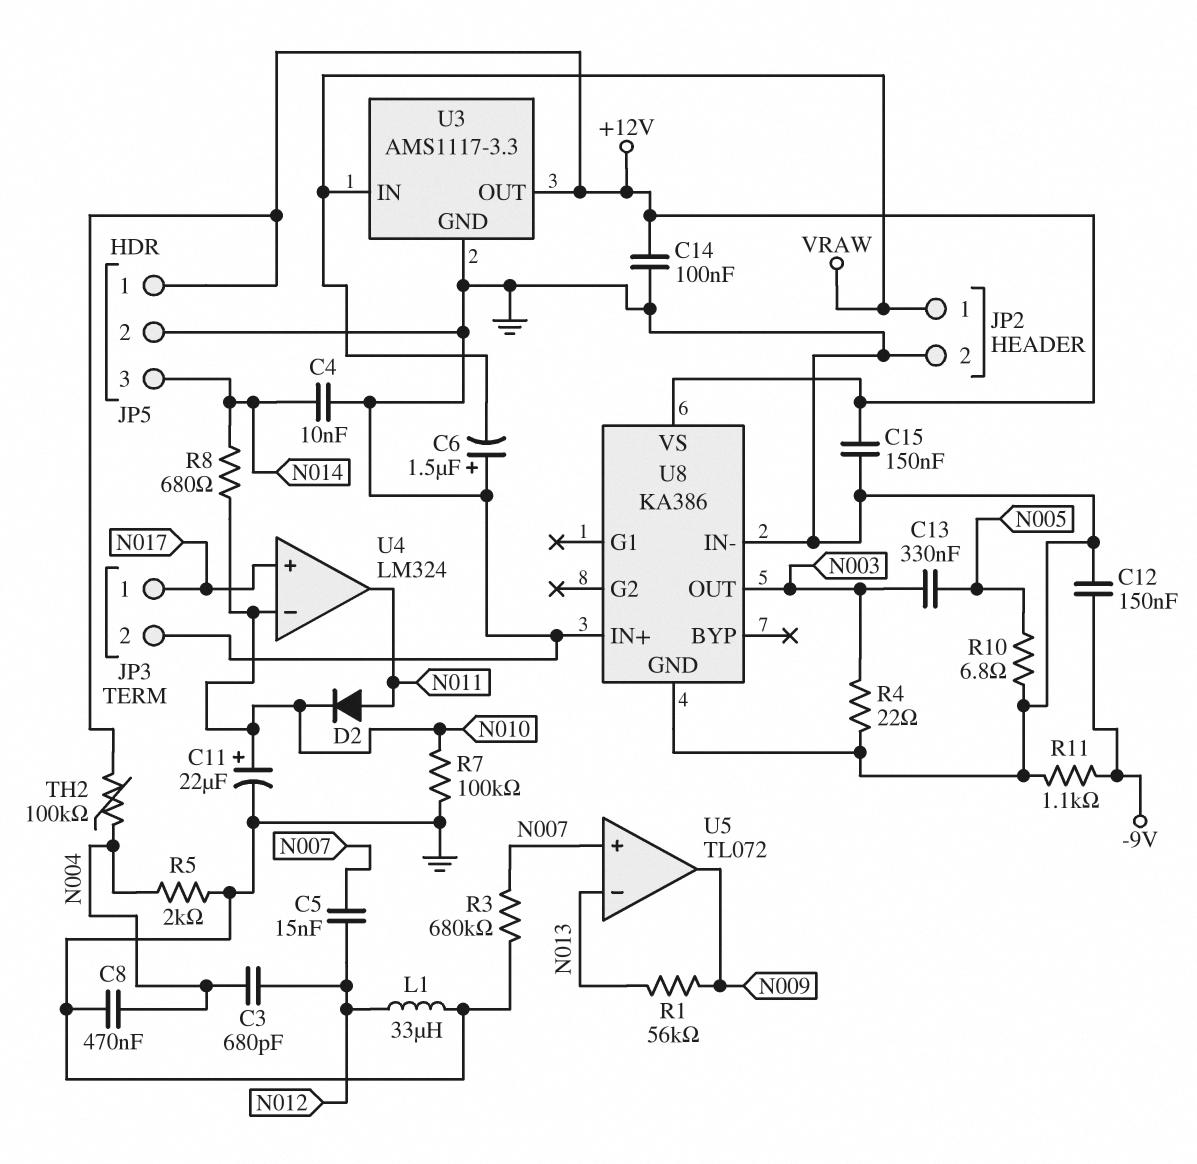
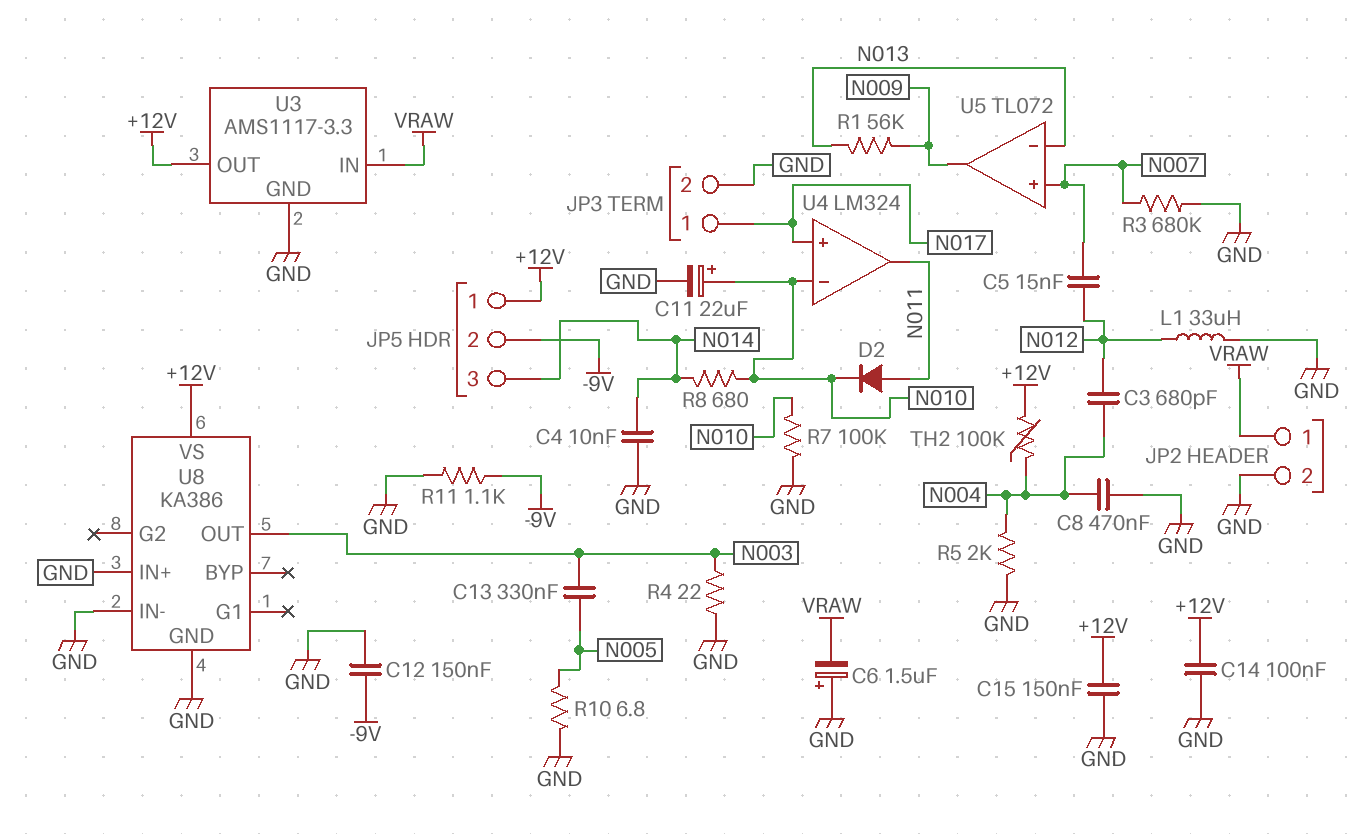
JP5 pin 2: GND -> -9V

